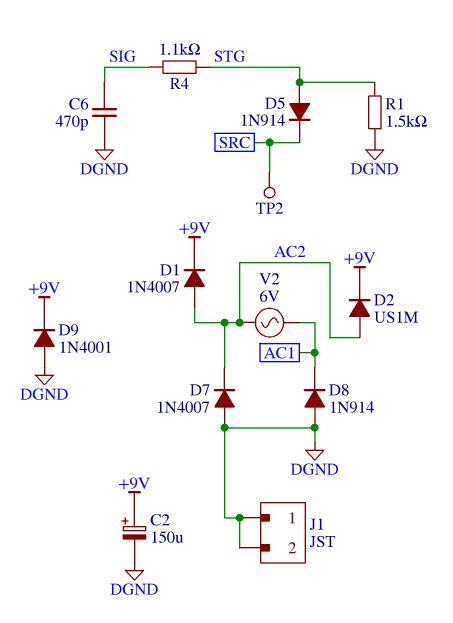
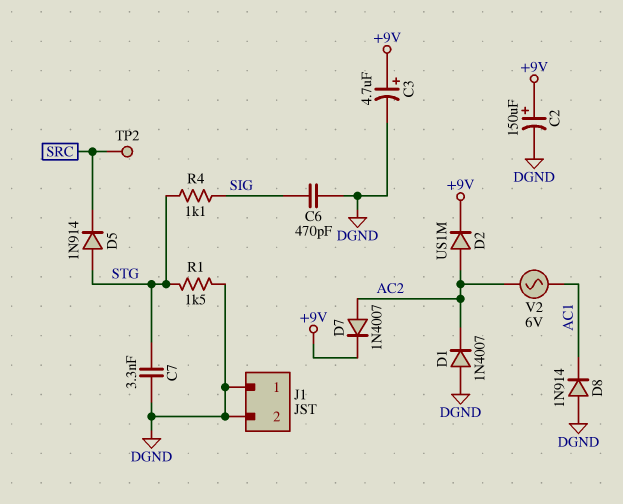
C3: none -> 4.7uF (plus +9V, minus DGND)
C7: none -> 3.3nF (DGND, STG)
D1: diode 1N4007 (A AC2, K +9V) -> diode 1N4007 (A DGND, K AC2)
D7: diode 1N4007 (A DGND, K AC2) -> diode 1N4007 (A AC2, K +9V)
D9: diode 1N4001 (A DGND, K +9V) -> none

